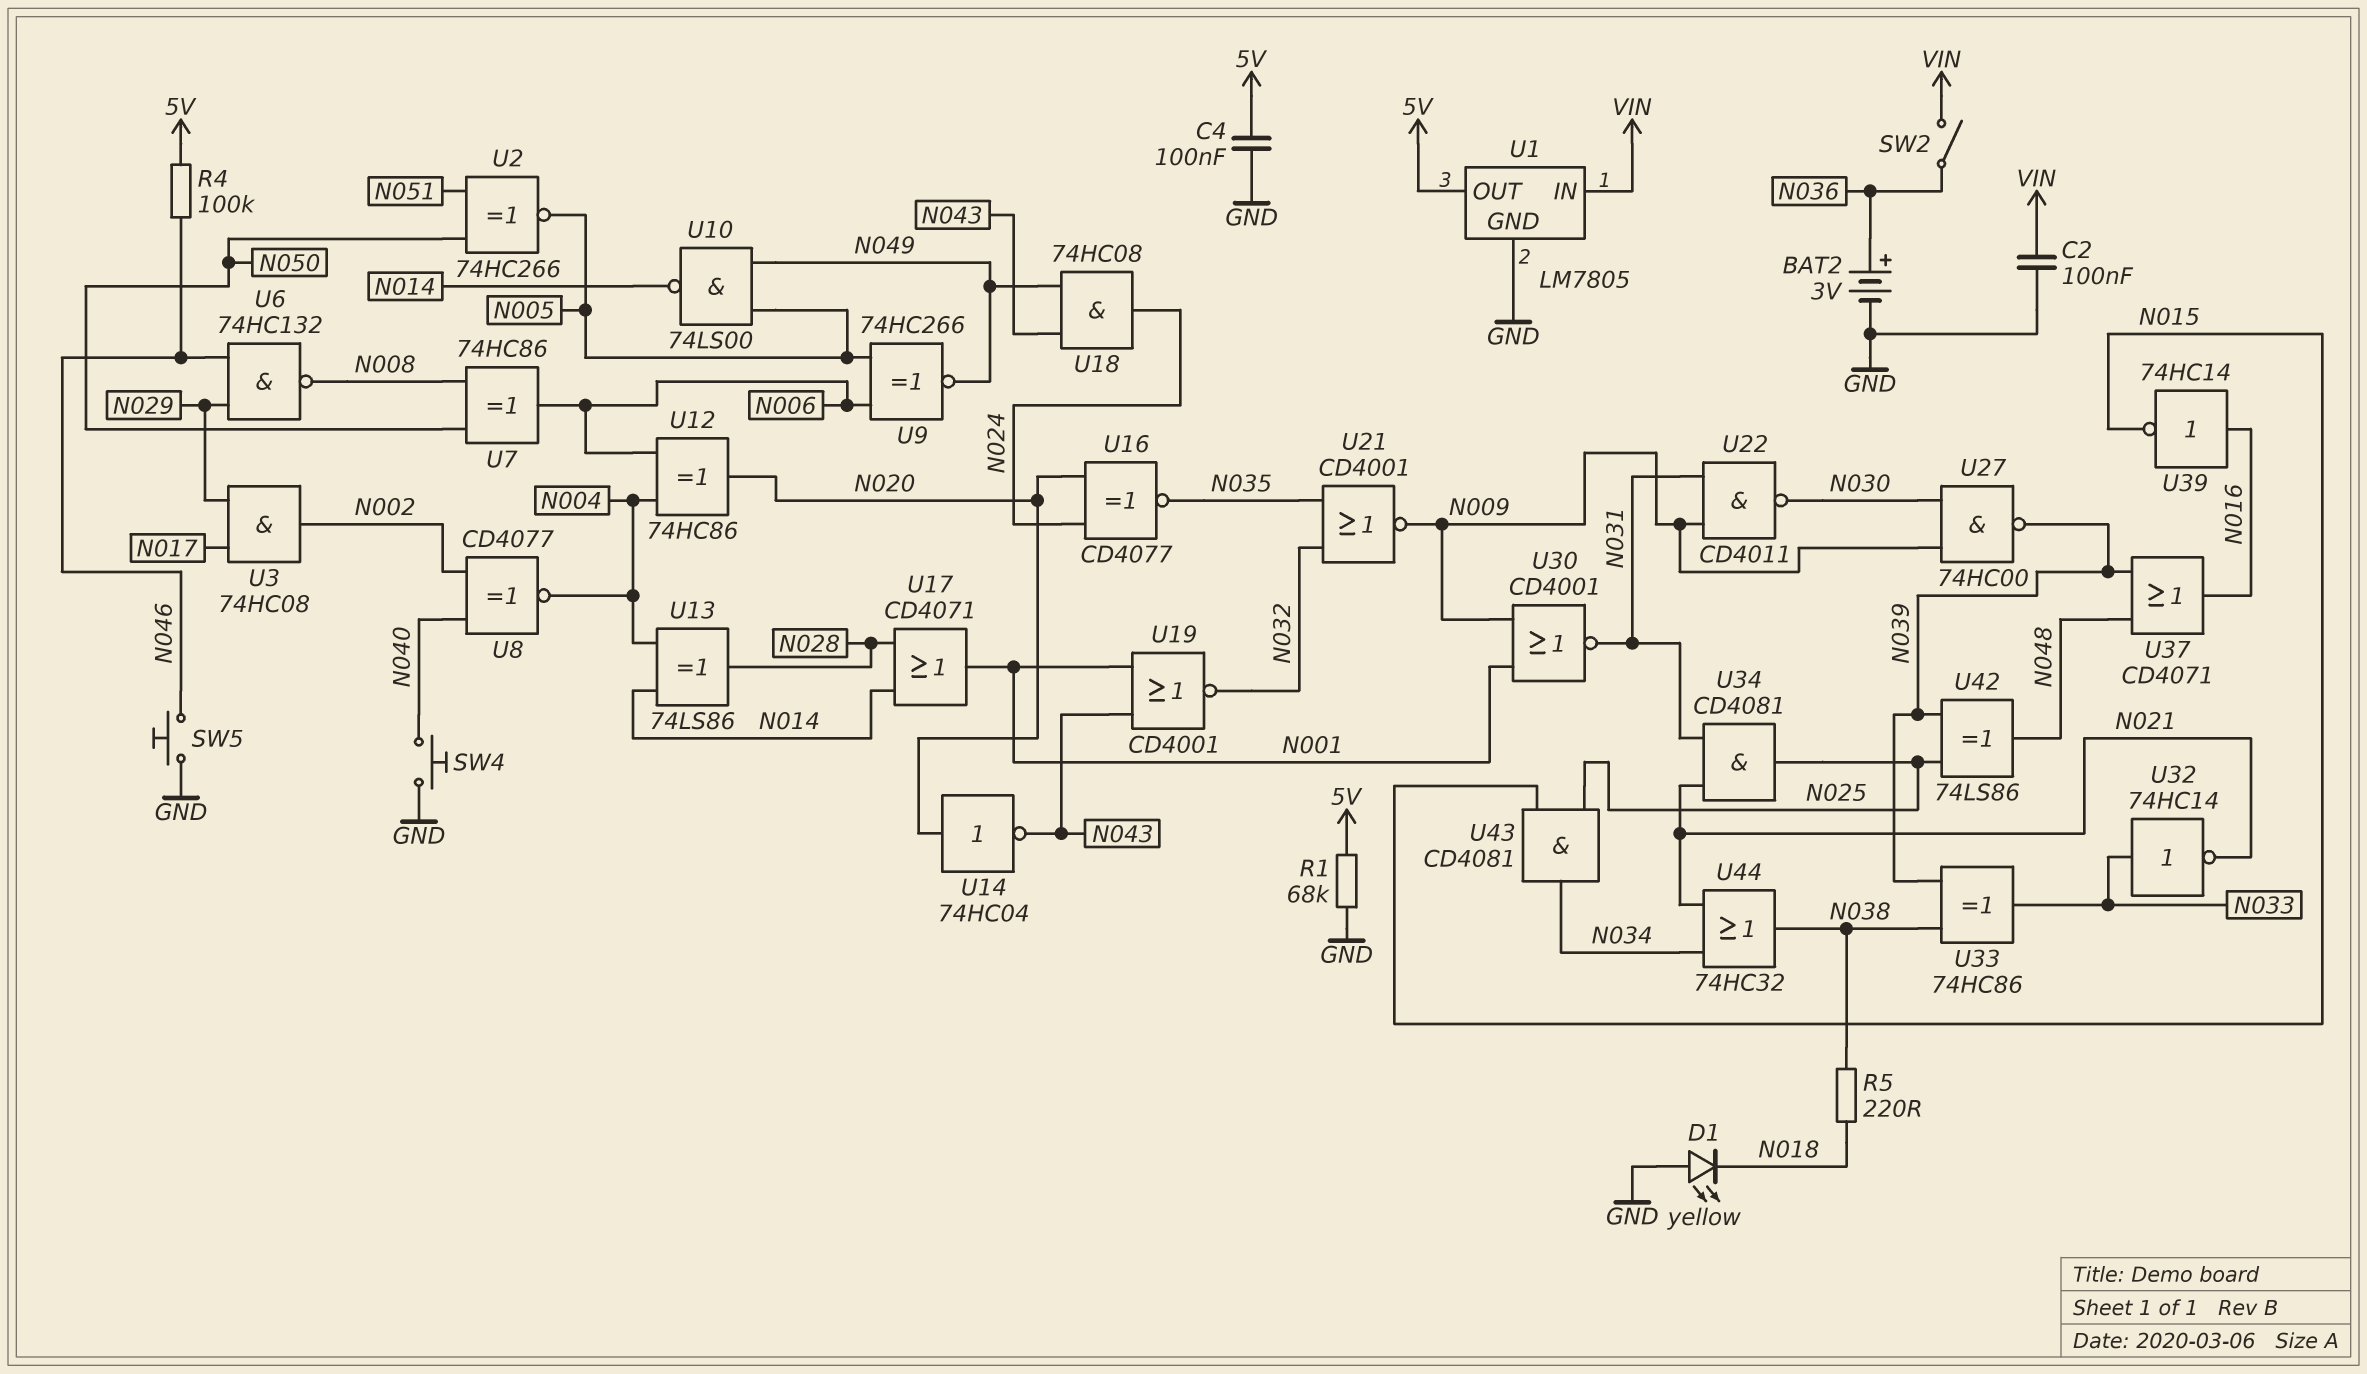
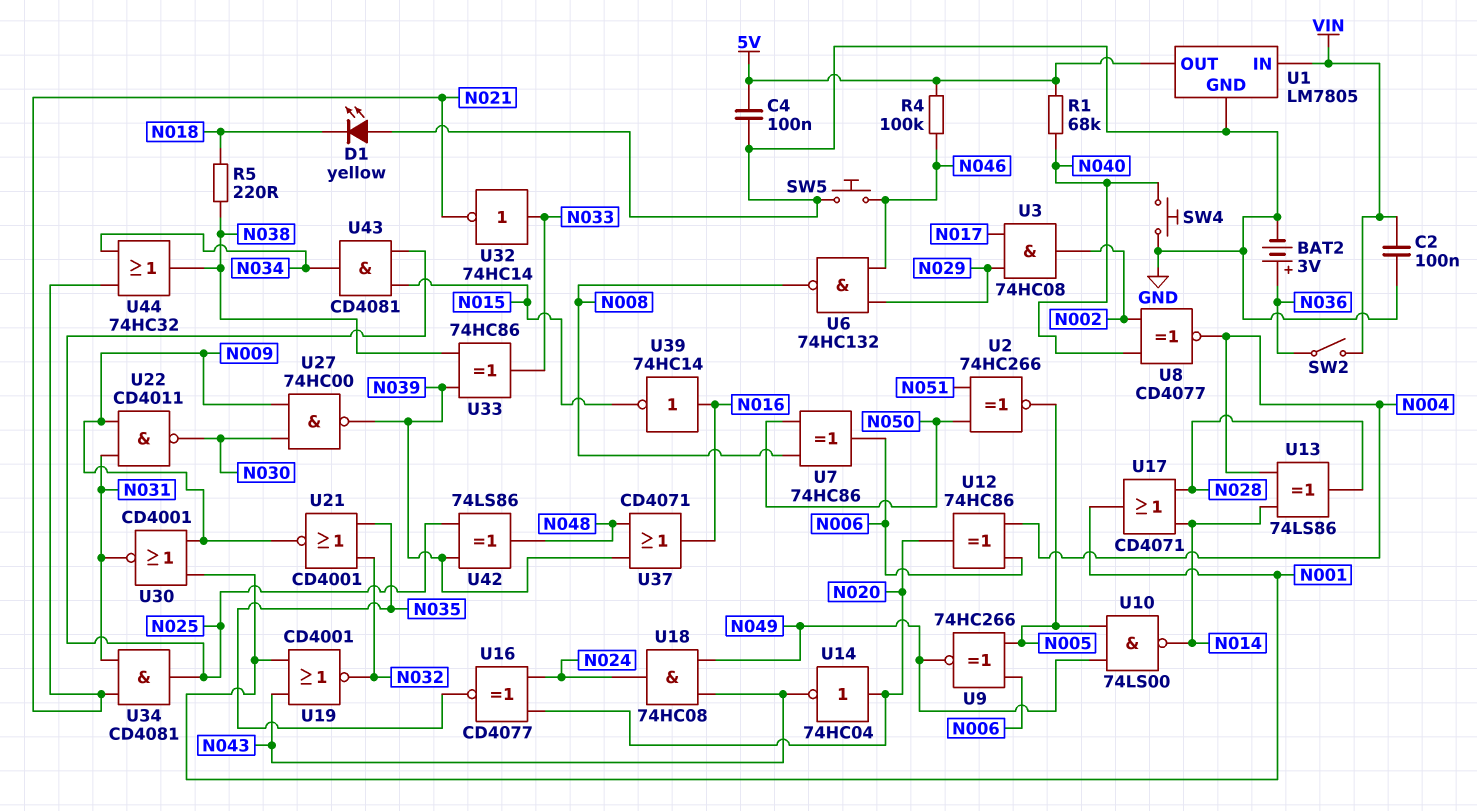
R1: 68k (5V, GND) -> 68k (5V, N040)

